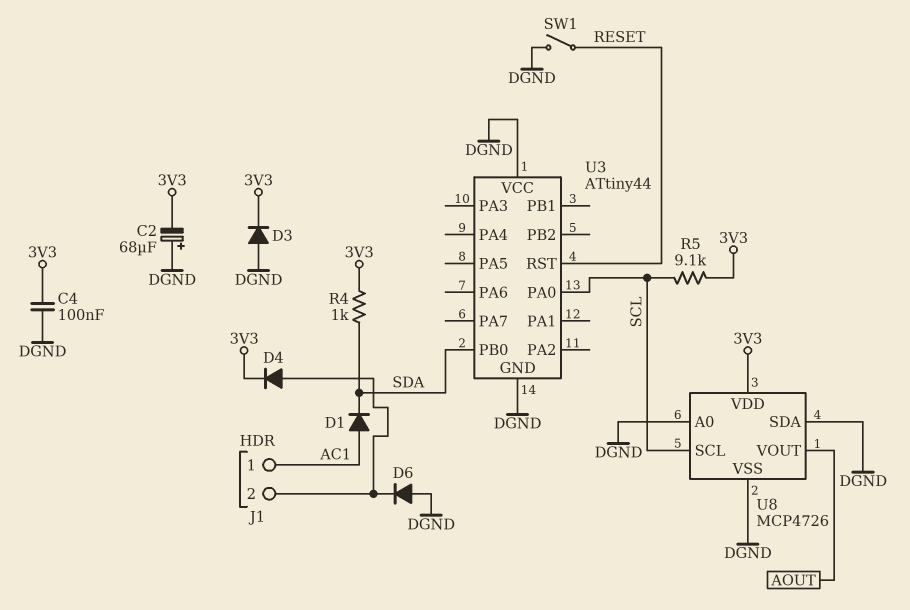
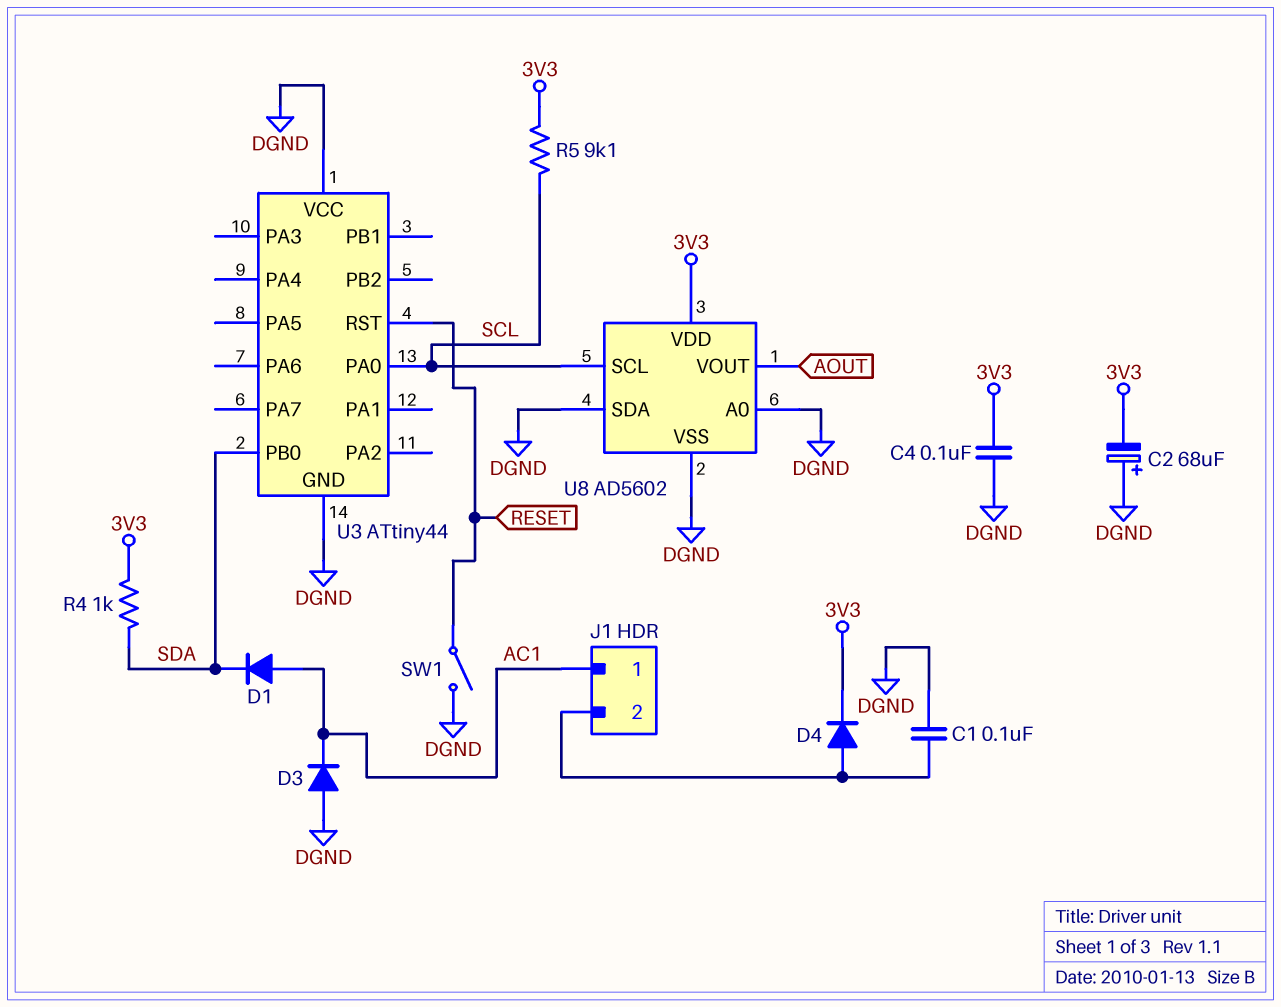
C1: none -> 100nF (DGND, J1/2)
D3: diode (A DGND, K 3V3) -> diode (A DGND, K AC1)
D6: diode (A DGND, K J1/2) -> none
U8: MCP4726 -> AD5602

